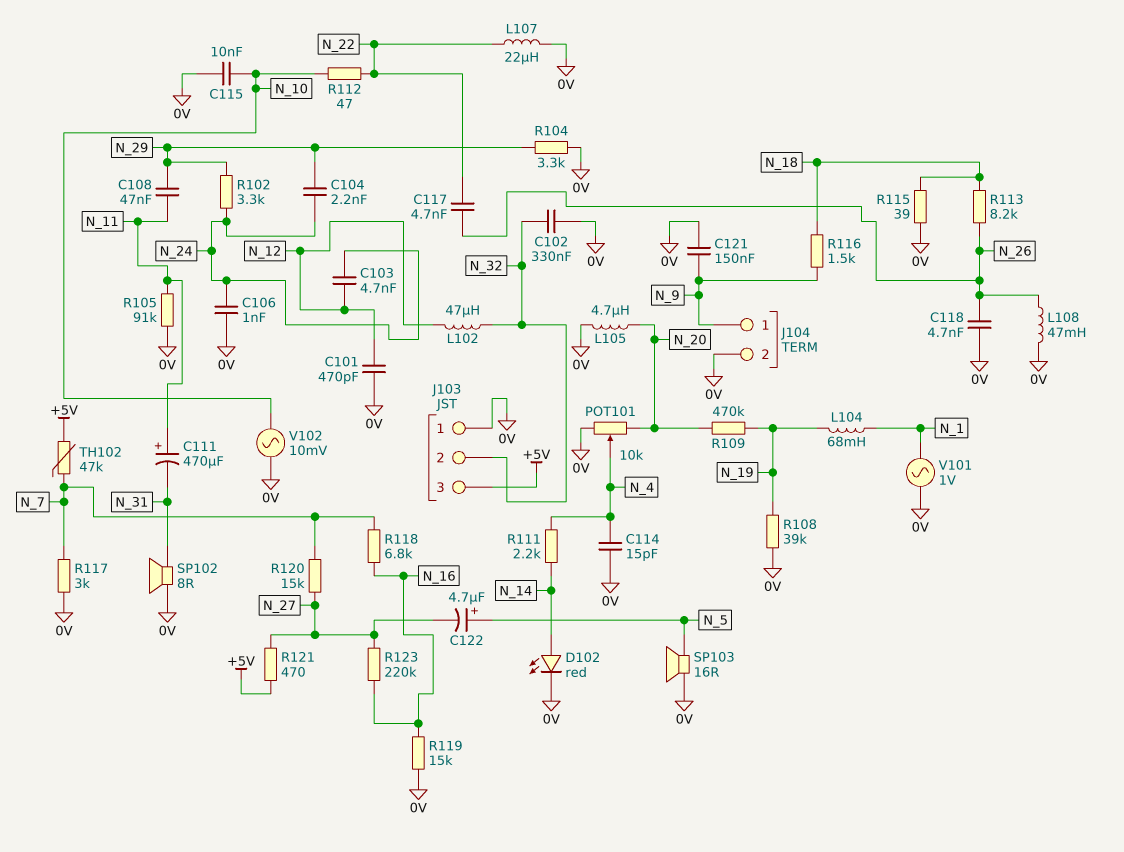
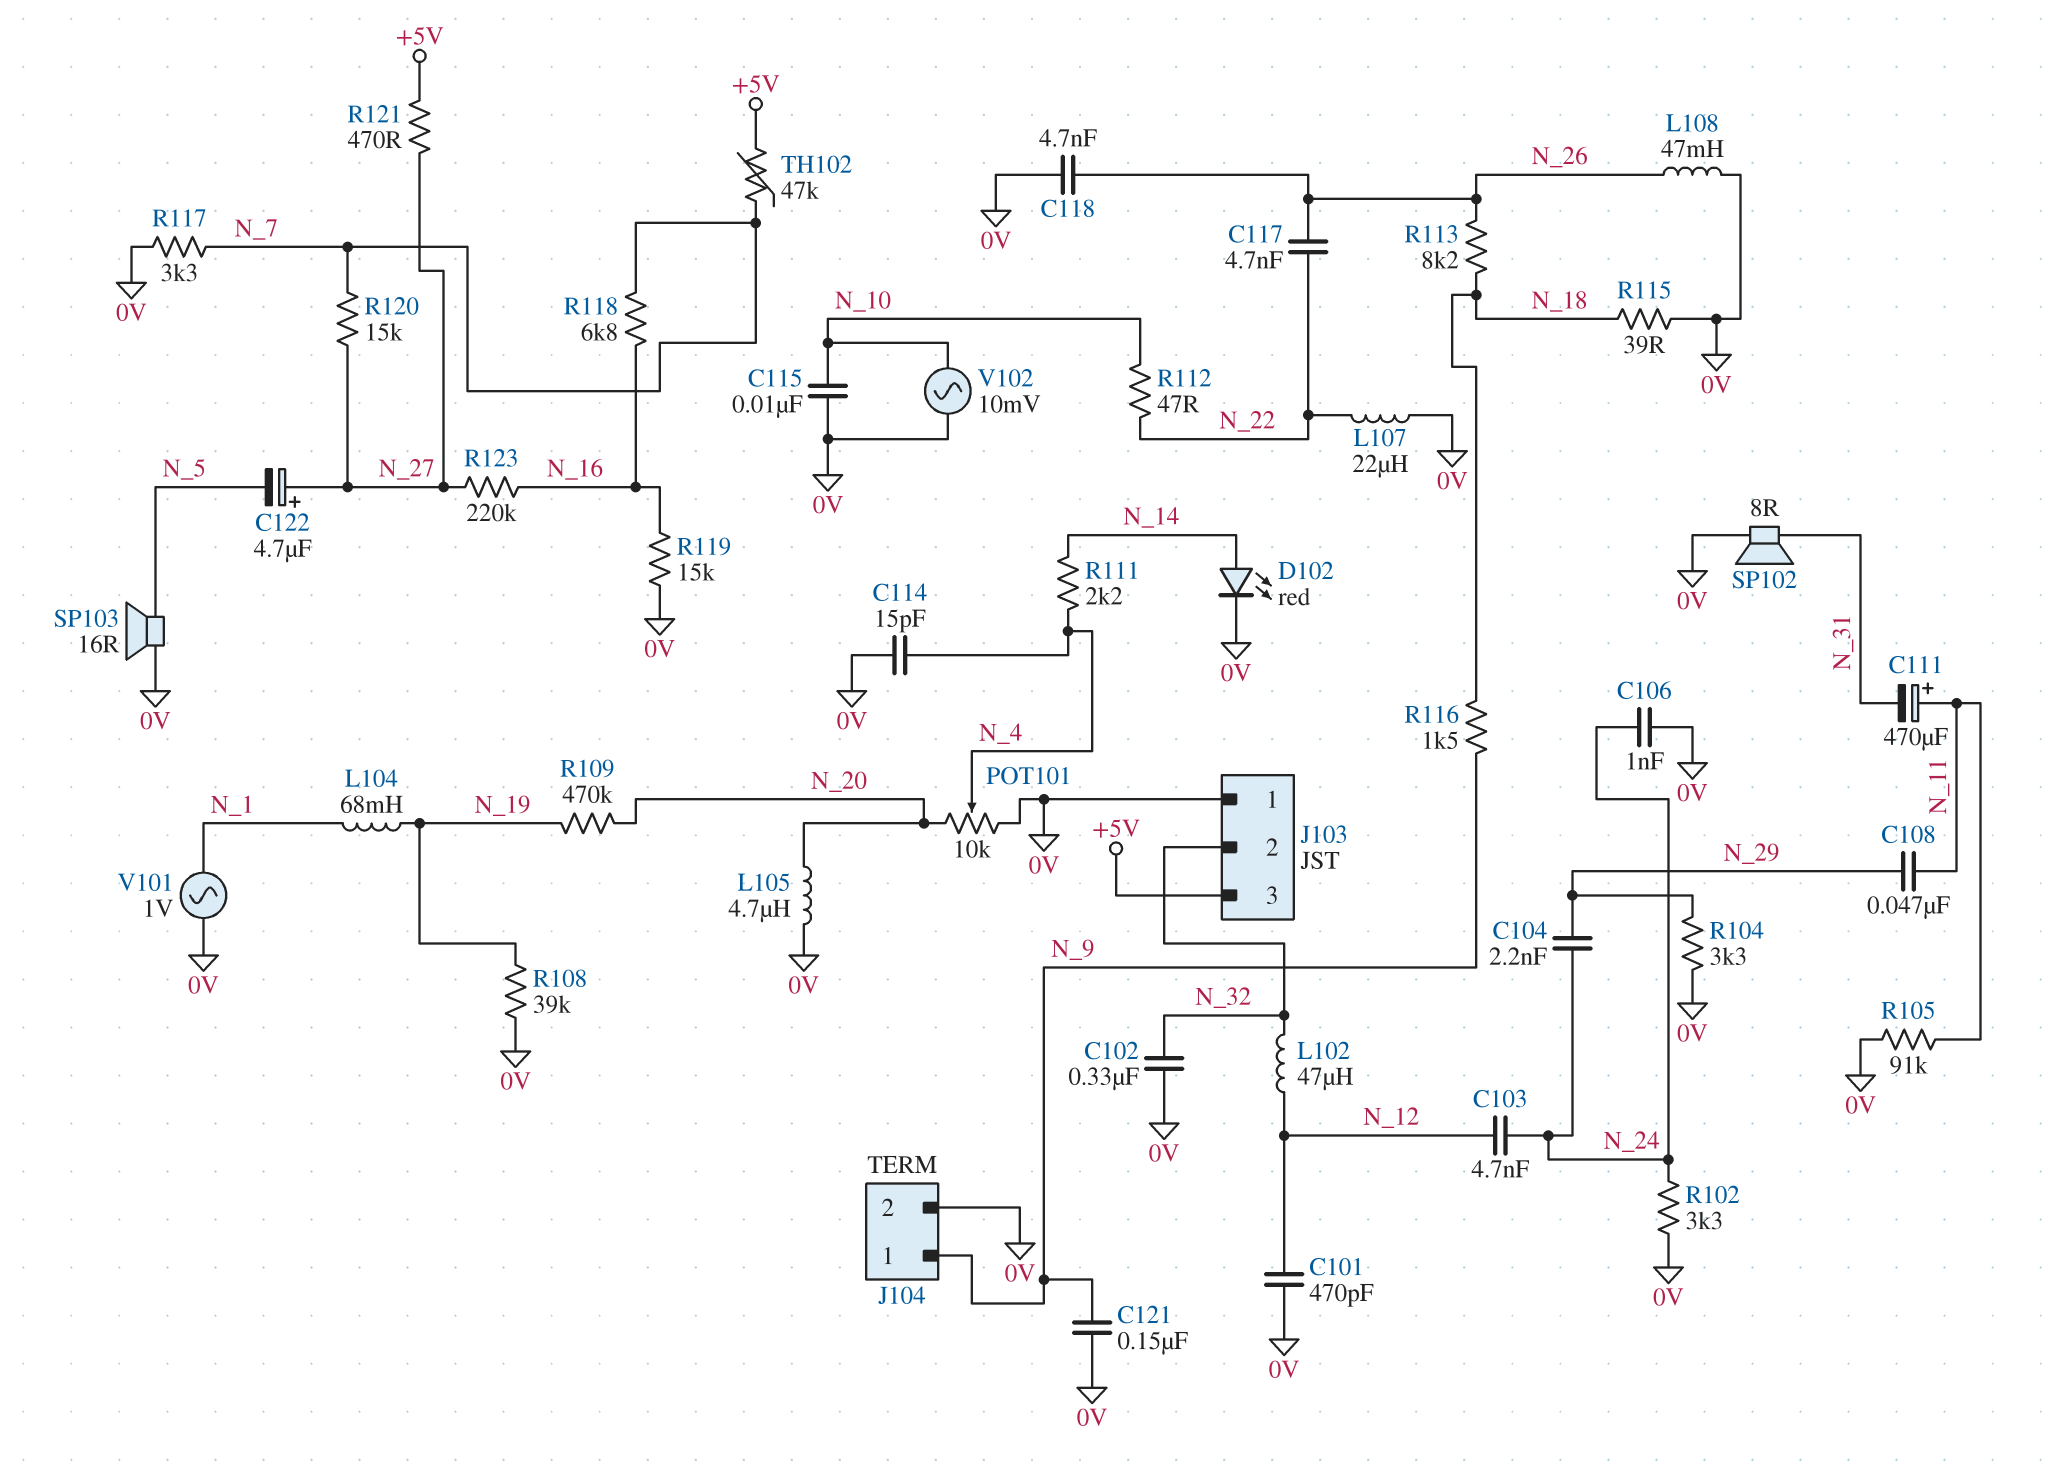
C122: 4.7uF (plus N_5, minus N_27) -> 4.7uF (plus N_27, minus N_5)
R102: 3.3k (N_24, N_29) -> 3.3k (0V, N_24)
R117: 3k (0V, N_7) -> 3.3k (0V, N_7)

